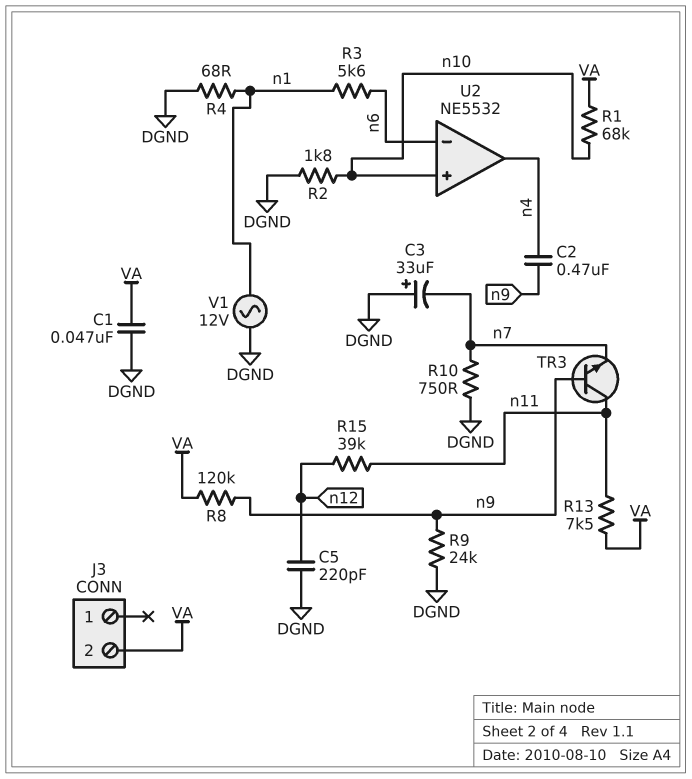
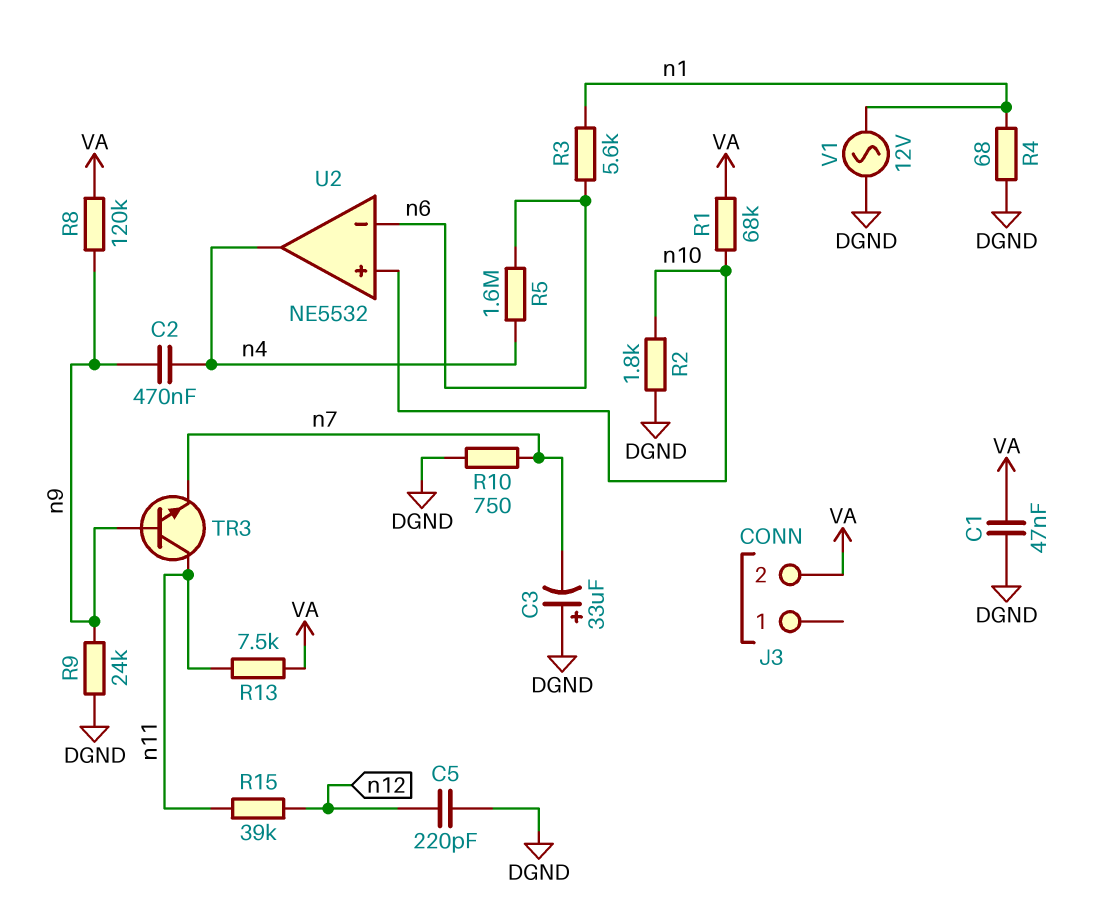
R5: none -> 1.6M (n4, n6)

